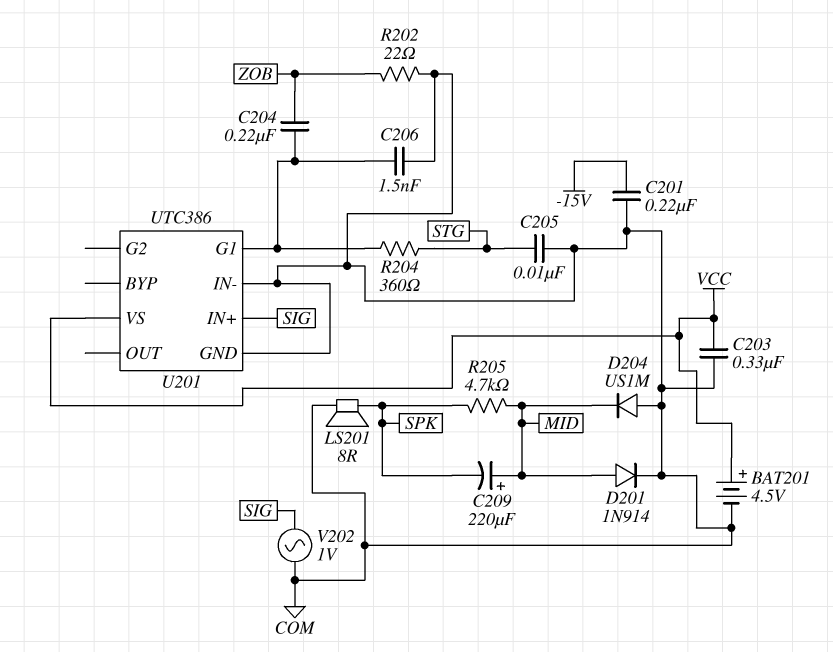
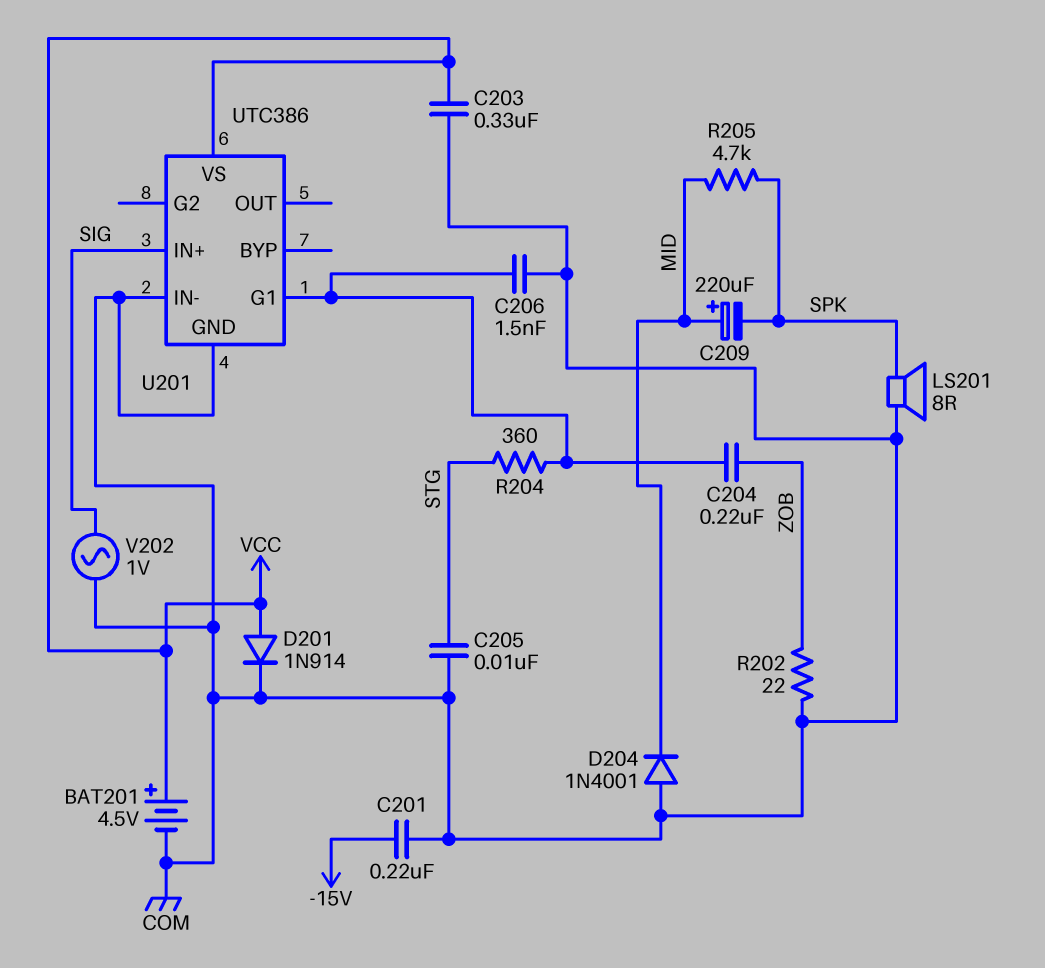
D201: diode 1N914 (A MID, K COM) -> diode 1N914 (A VCC, K COM)
D204: diode US1M (A COM, K MID) -> diode 1N4001 (A COM, K MID)

